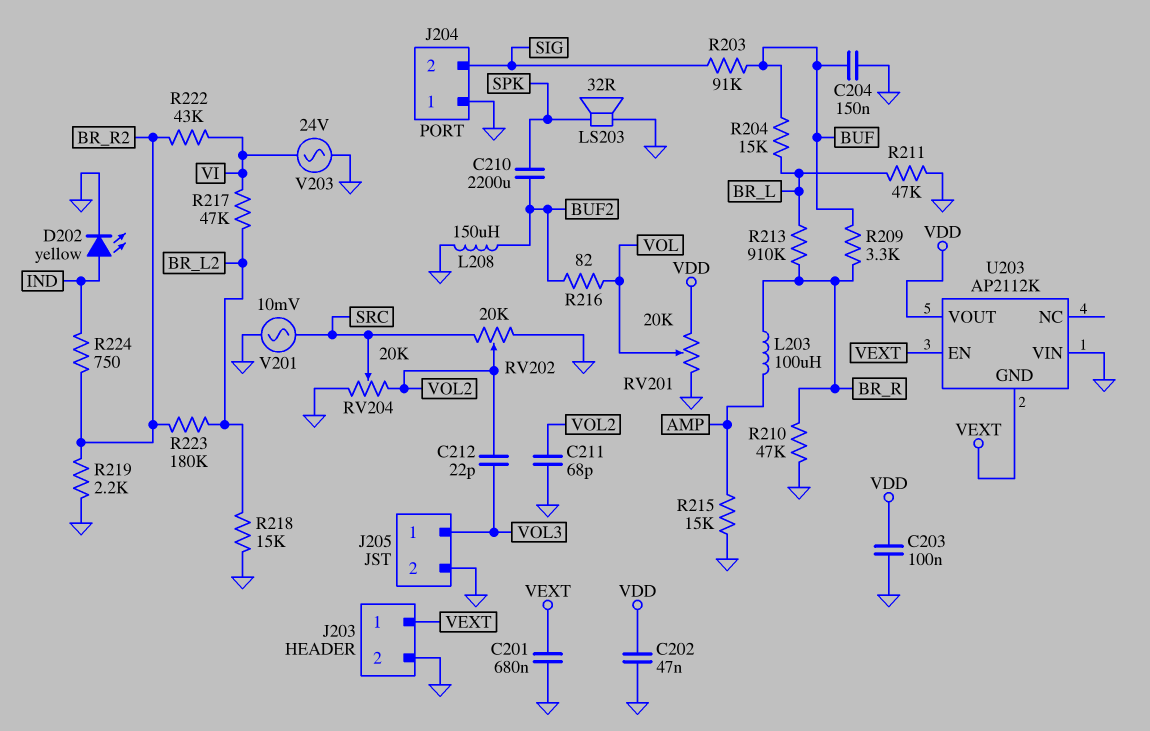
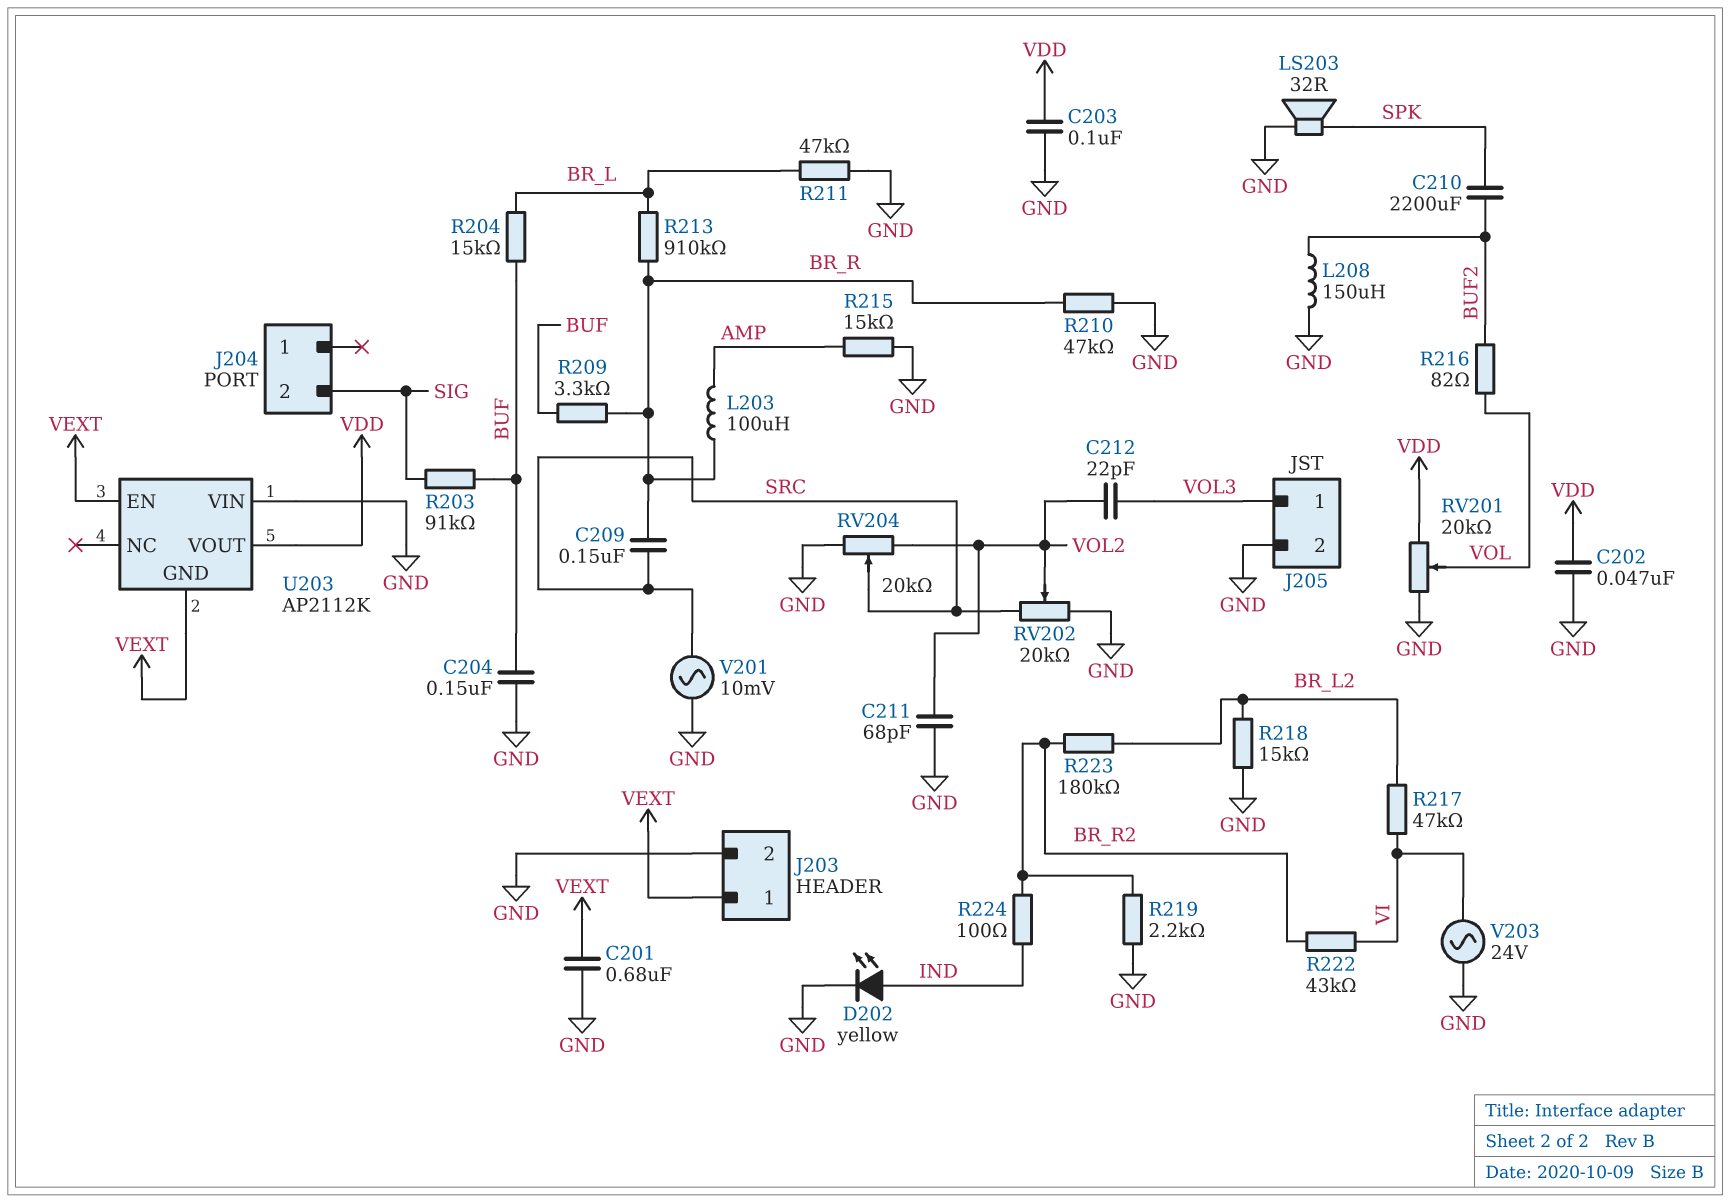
C209: none -> 150nF (BR_R, SRC)
J204 pin 1: GND -> none
R224: 750 (BR_R2, IND) -> 100 (BR_R2, IND)

